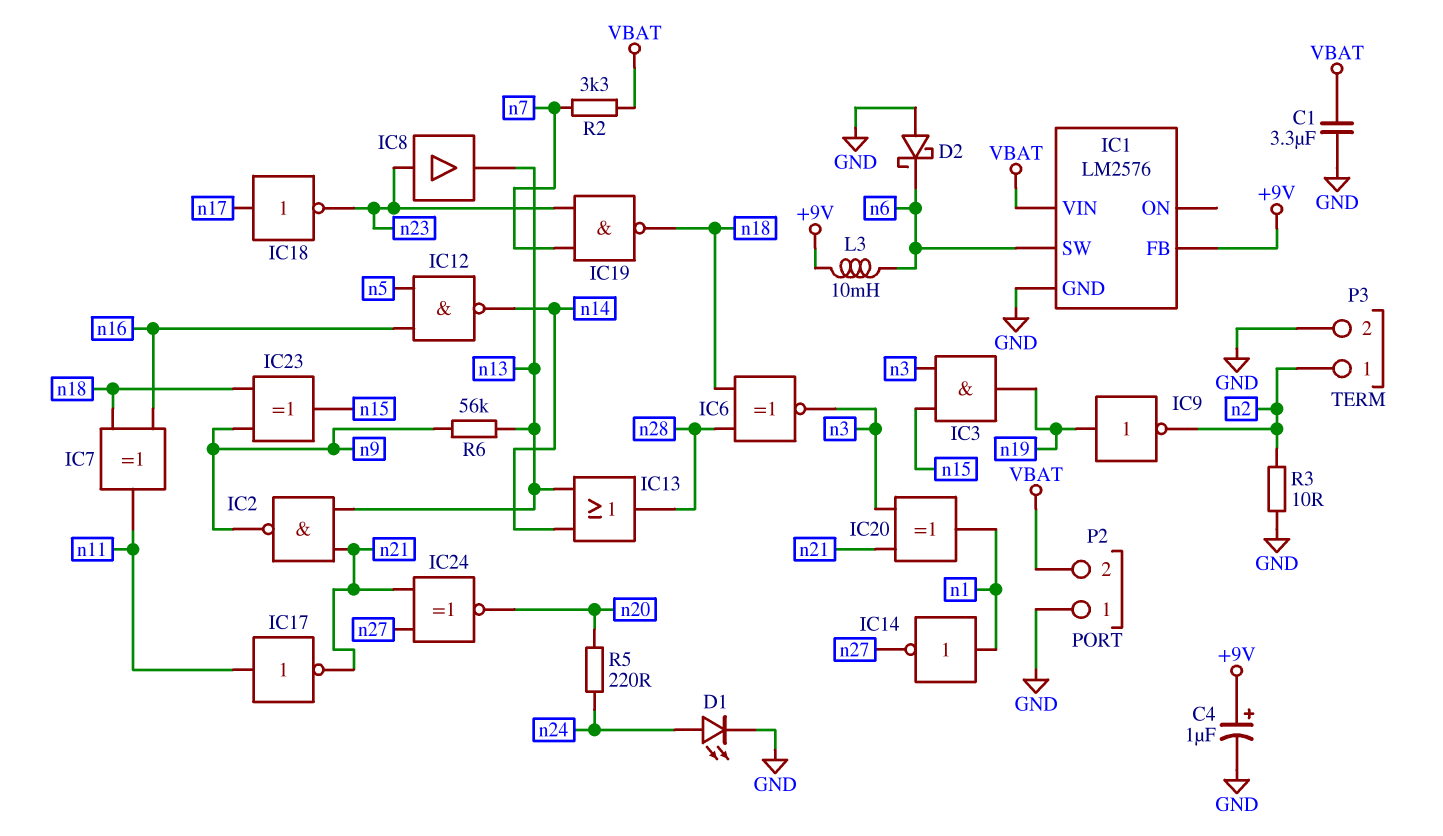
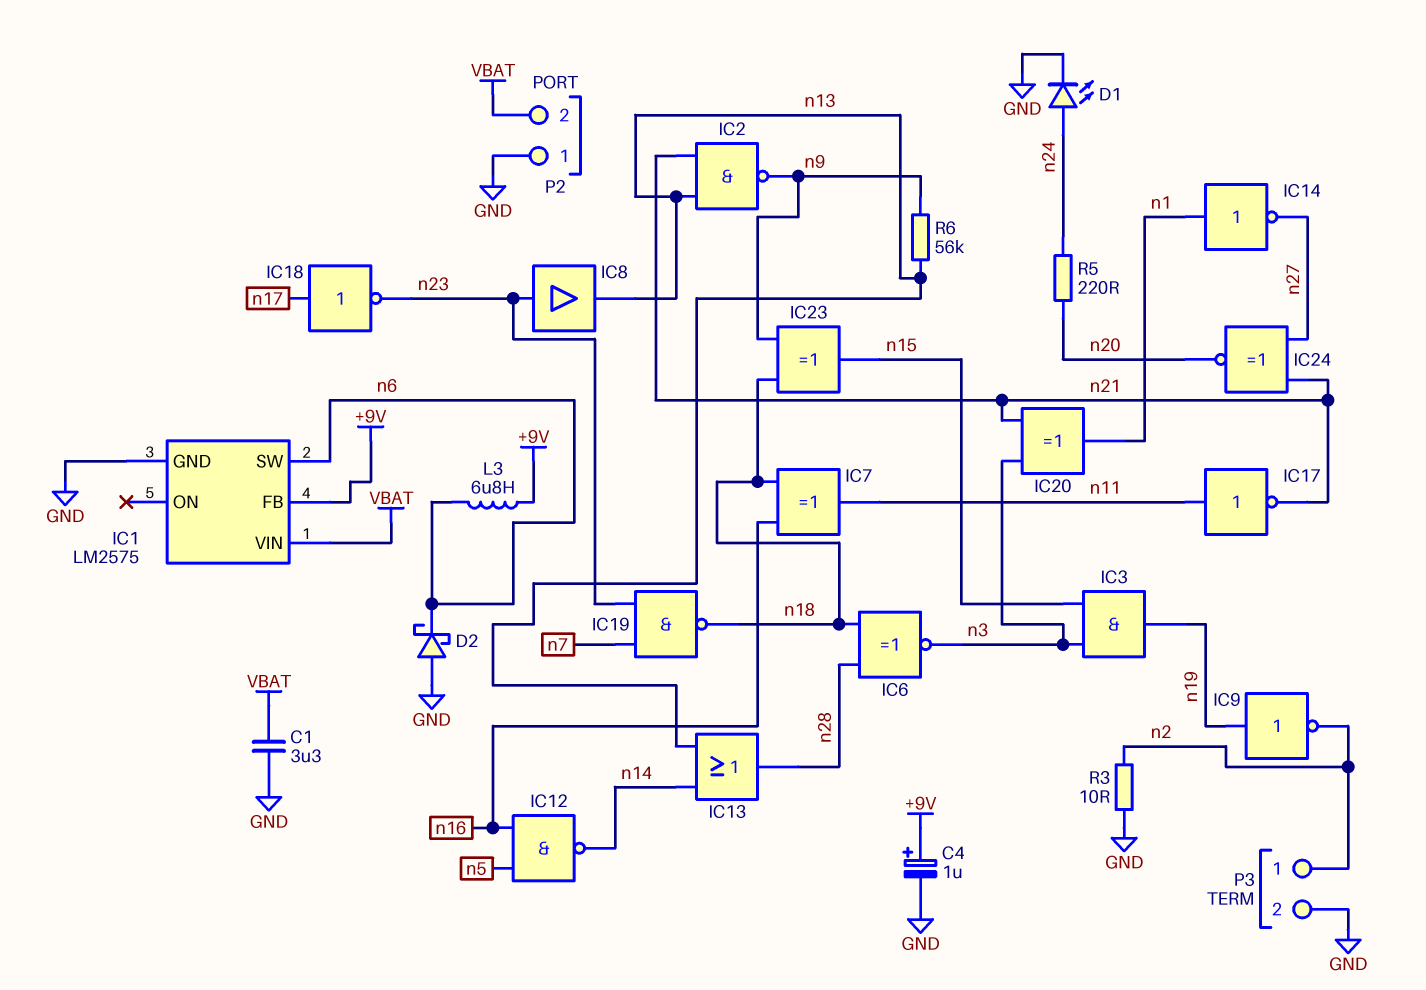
IC1: LM2576 -> LM2575
L3: 10mH (+9V, n6) -> 6.8uH (+9V, n6)
R2: 3.3k (VBAT, n7) -> none

